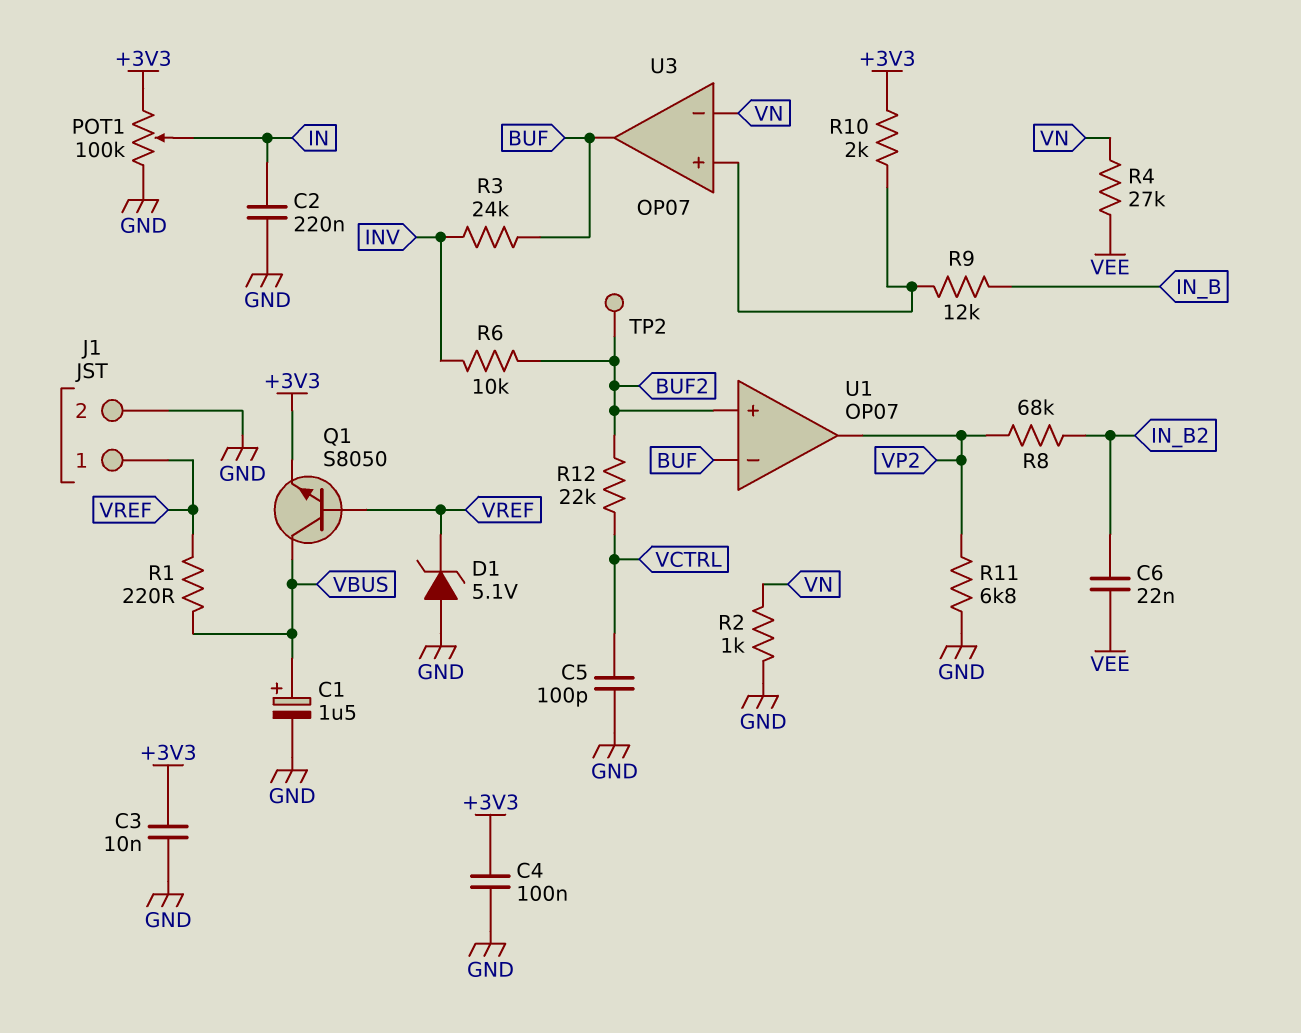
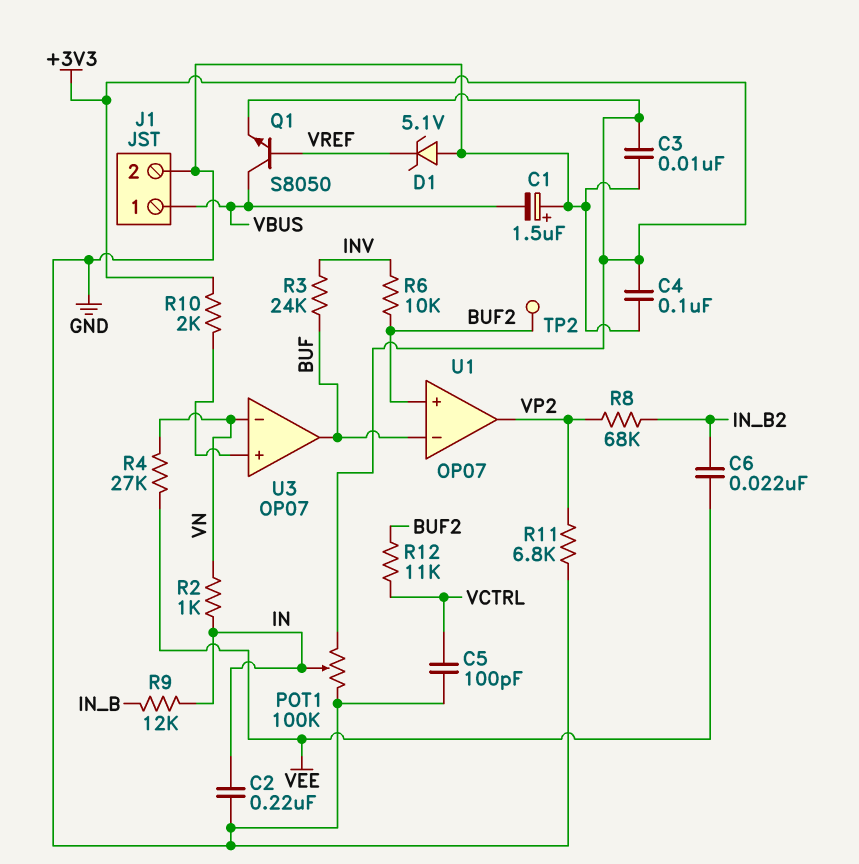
C1: 1.5uF (plus VBUS, minus GND) -> 1.5uF (plus GND, minus VBUS)
J1 pin 1: VREF -> VBUS
R1: 220 (VBUS, VREF) -> none
R2: 1k (GND, VN) -> 1k (IN, VN)
R9: 12k (IN_B, U3/in+) -> 12k (IN, IN_B)
R12: 22k (BUF2, VCTRL) -> 11k (BUF2, VCTRL)

